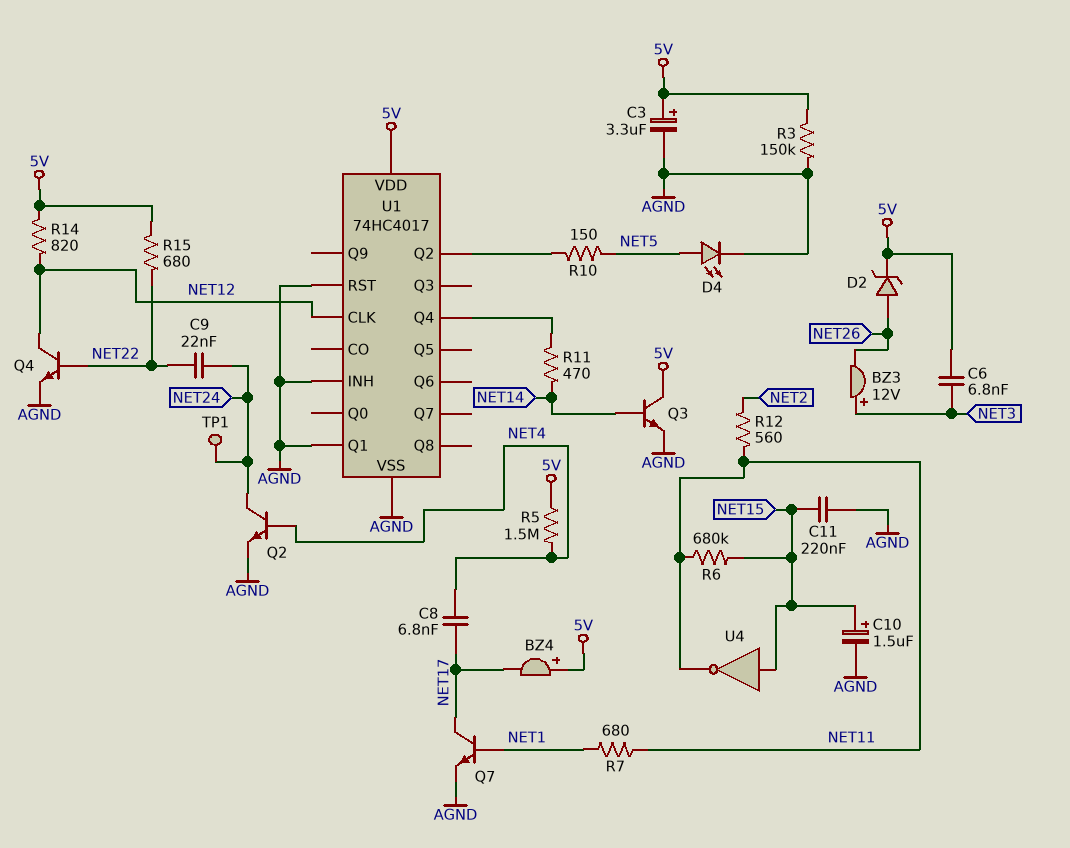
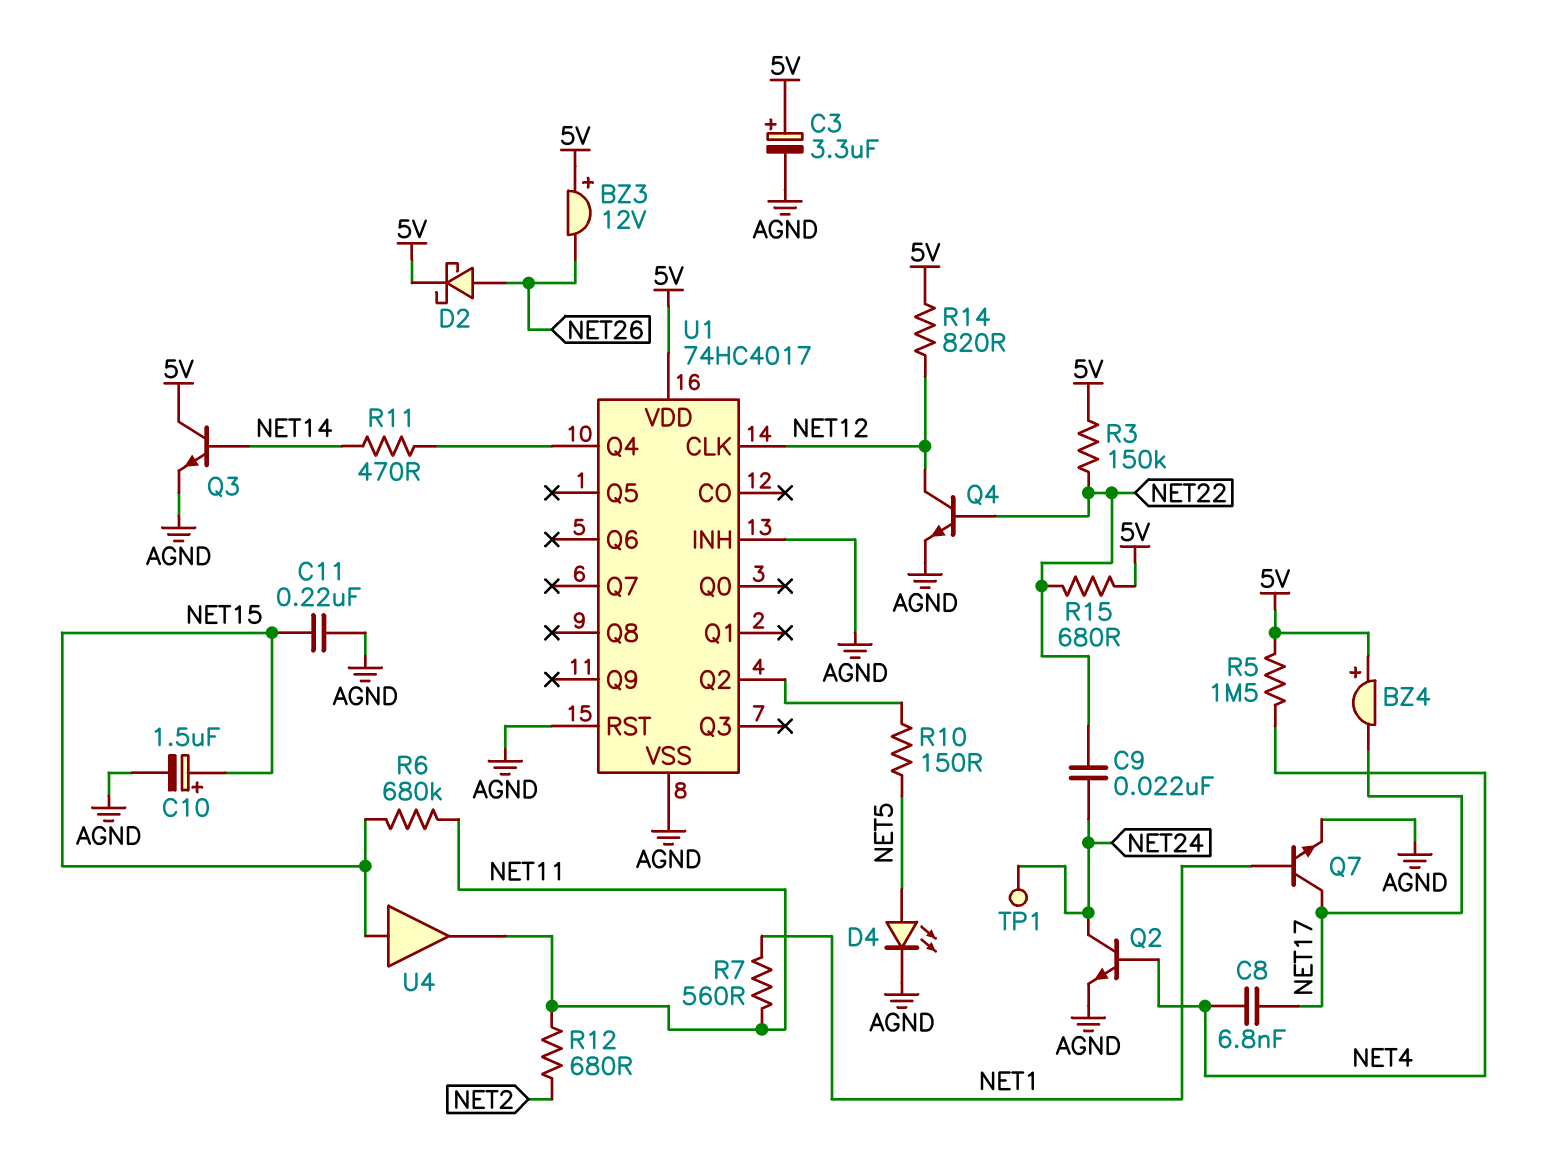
BZ3: buzzer 12V (plus NET3, minus NET26) -> buzzer 12V (plus 5V, minus NET26)
C6: 6.8nF (5V, NET3) -> none
D2: zener (A NET26, K 5V) -> schottky (A NET26, K 5V)
R3: 150k (5V, AGND) -> 150k (5V, NET22)
R7: 680 (NET1, NET11) -> 560 (NET1, NET11)
R12: 560 (NET2, NET11) -> 680 (NET2, NET11)
U1 pin Q1: AGND -> none
U4: NOT (in NET15, out NET11) -> buffer (in NET15, out NET11)

